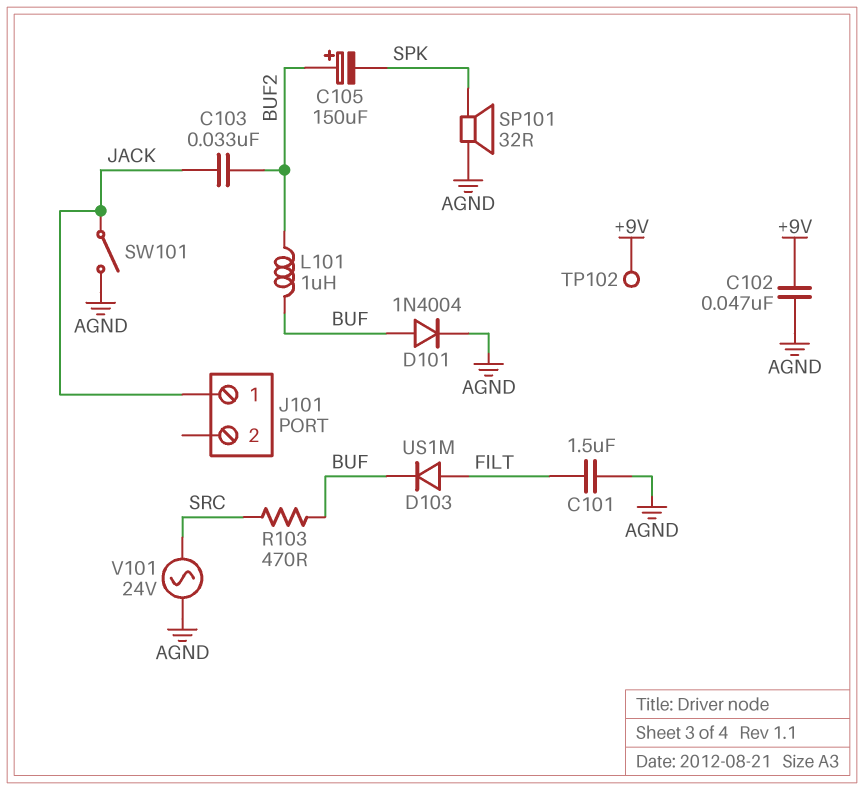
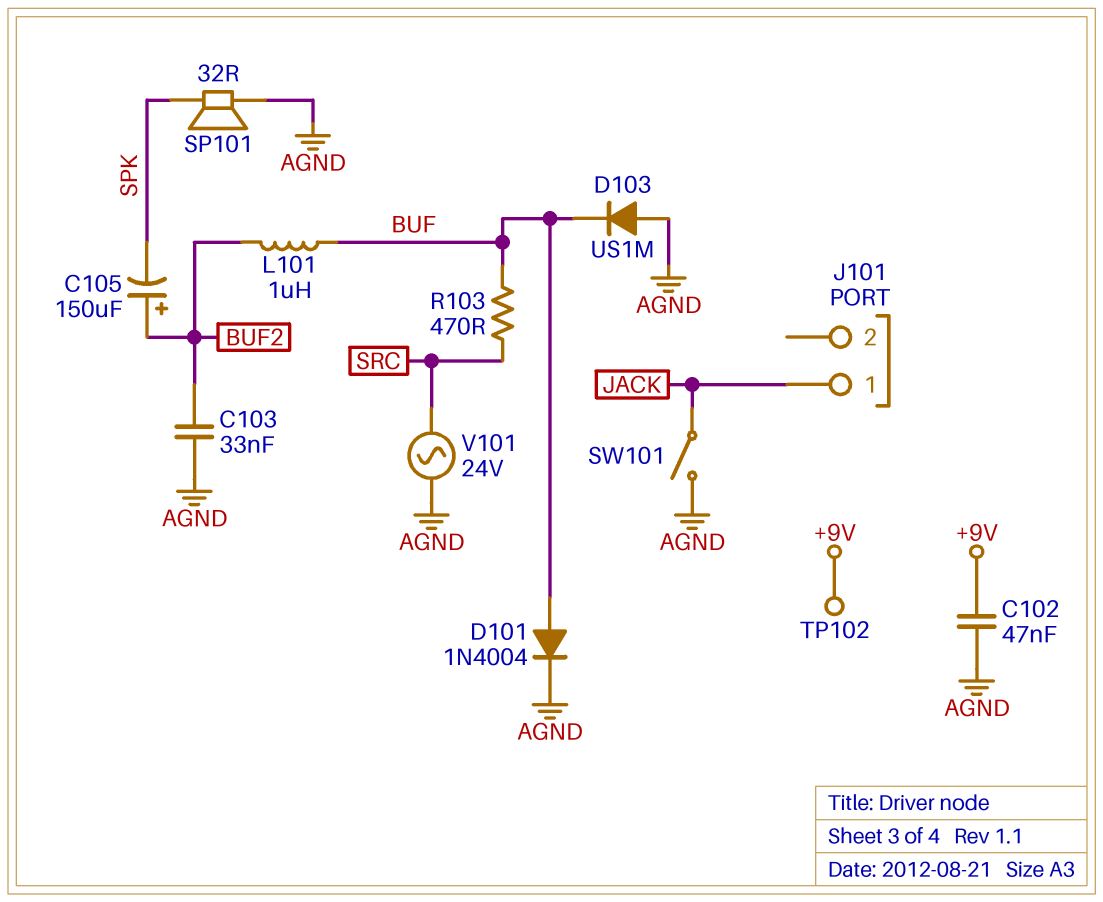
C101: 1.5uF (AGND, FILT) -> none
C103: 33nF (BUF2, JACK) -> 33nF (AGND, BUF2)
D103: diode US1M (A FILT, K BUF) -> diode US1M (A AGND, K BUF)

